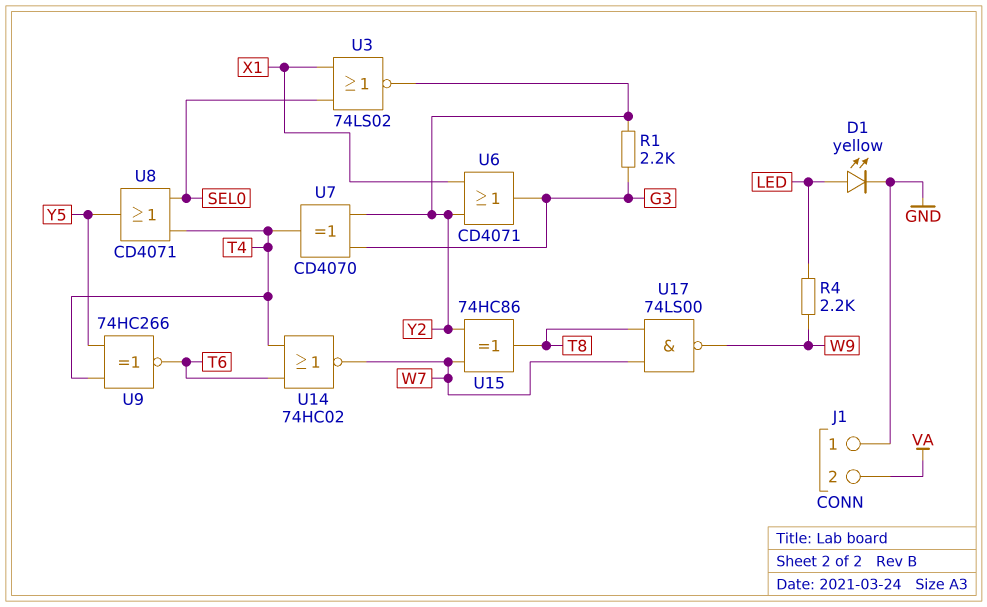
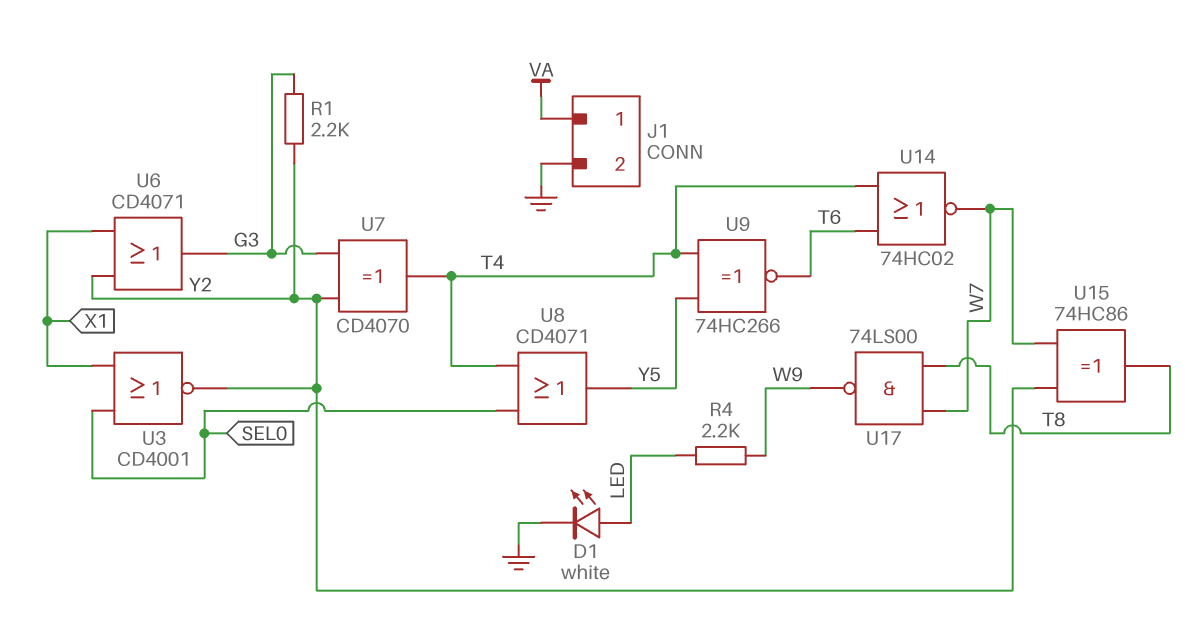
D1: LED yellow (A LED, K GND) -> LED white (A LED, K GND)
J1 pin 1: GND -> VA
J1 pin 2: VA -> GND
U3: NOR 74LS02 (in SEL0, in X1, out Y2) -> NOR CD4001 (in SEL0, in X1, out Y2)

